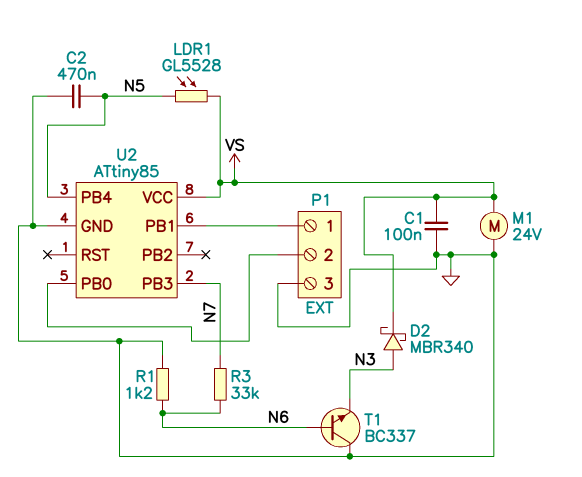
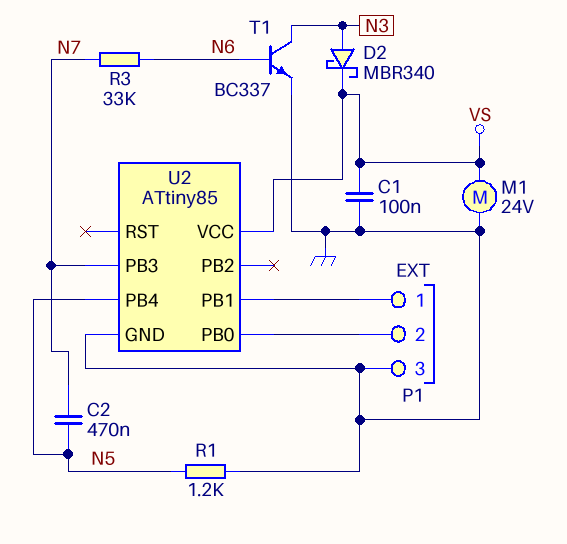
C2: 470nF (GND, N5) -> 470nF (N5, N7)
LDR1: GL5528 (N5, VS) -> none
R1: 1.2k (GND, N6) -> 1.2k (GND, N5)
T1: NPN BC337 (B N6, C GND, E N3) -> NPN BC337 (B N6, C N3, E GND)

